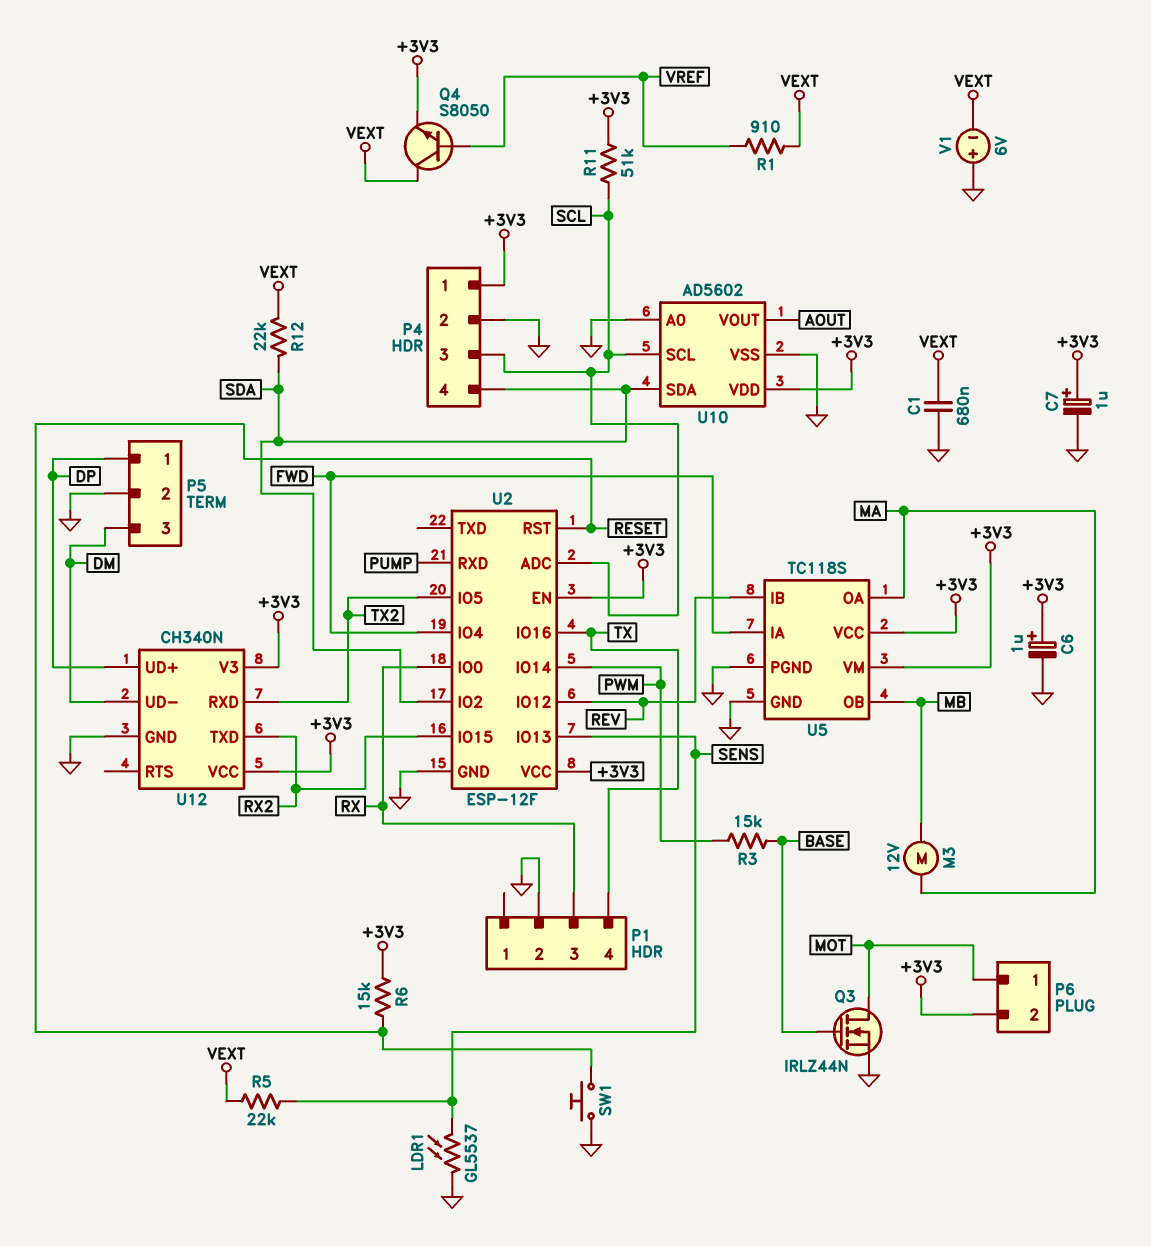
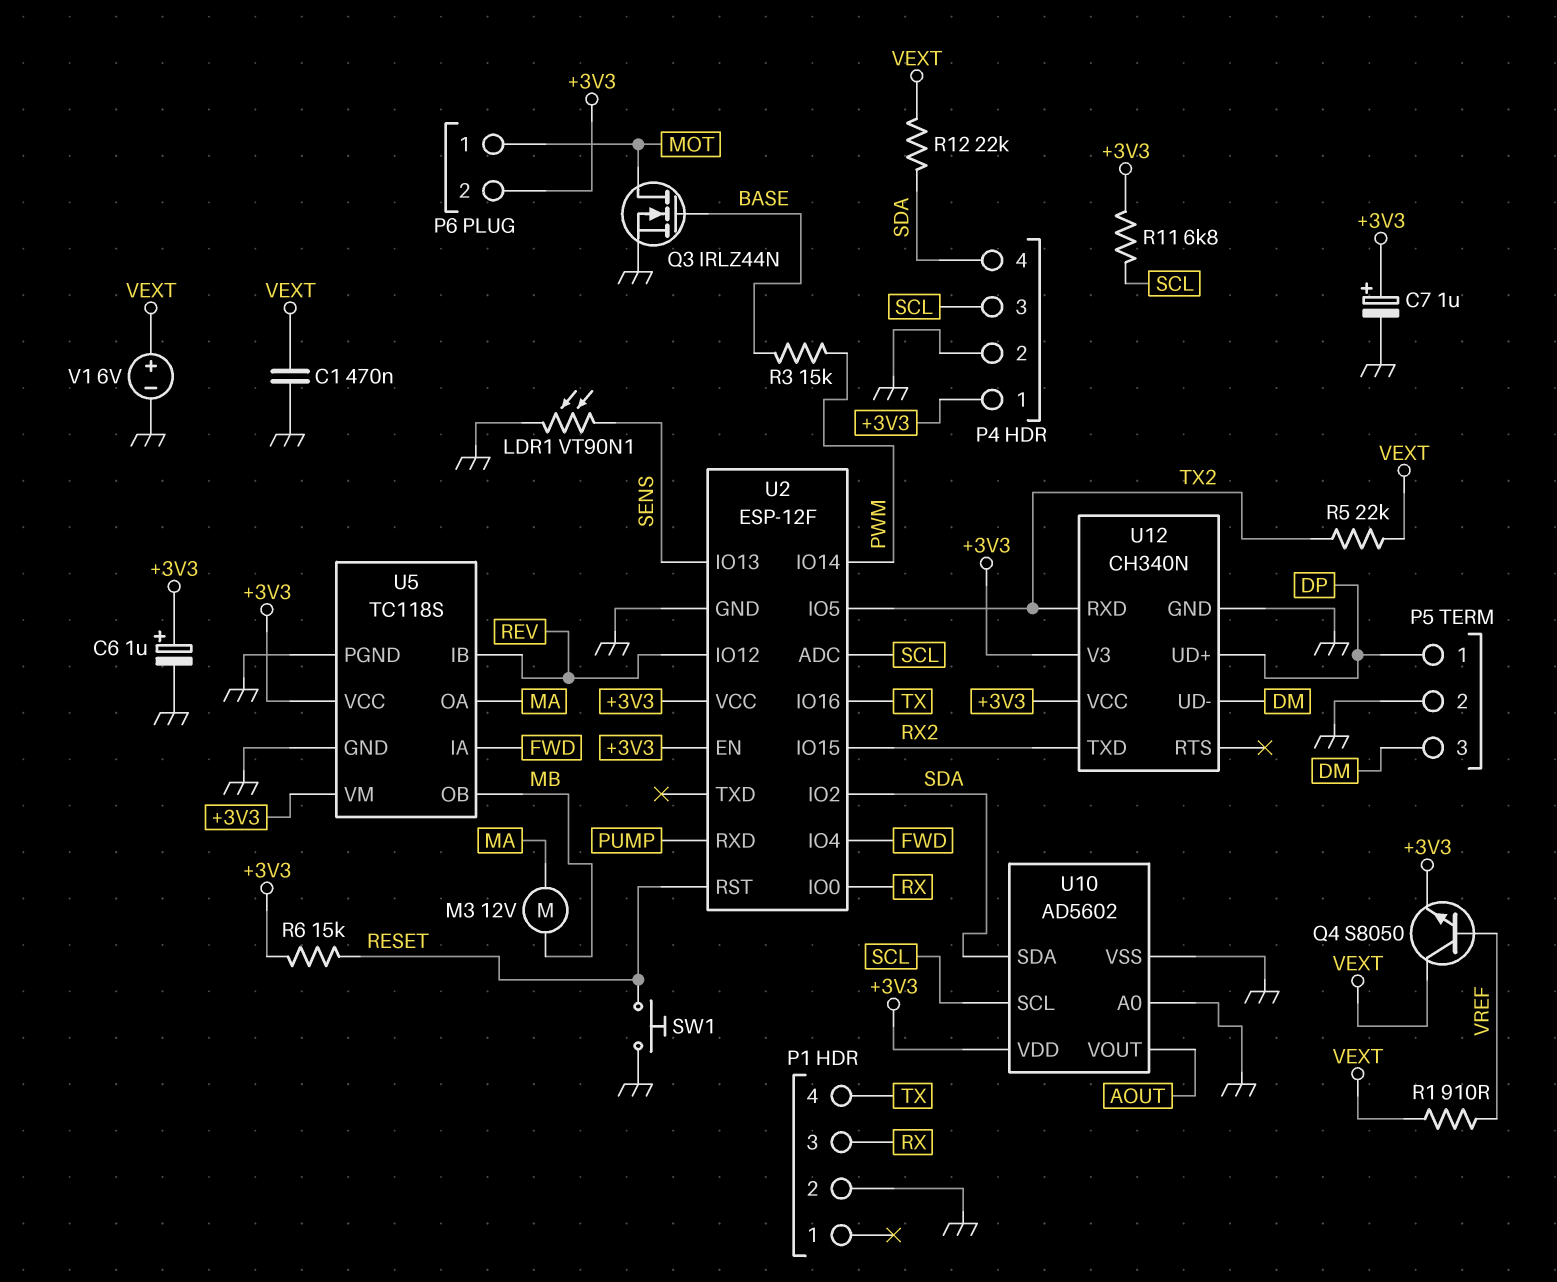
C1: 680nF (GND, VEXT) -> 470nF (GND, VEXT)
LDR1: GL5537 (GND, SENS) -> VT90N1 (GND, SENS)
R5: 22k (SENS, VEXT) -> 22k (TX2, VEXT)
R11: 51k (+3V3, SCL) -> 6.8k (+3V3, SCL)
V1: 6V (plus GND, minus VEXT) -> 6V (plus VEXT, minus GND)

